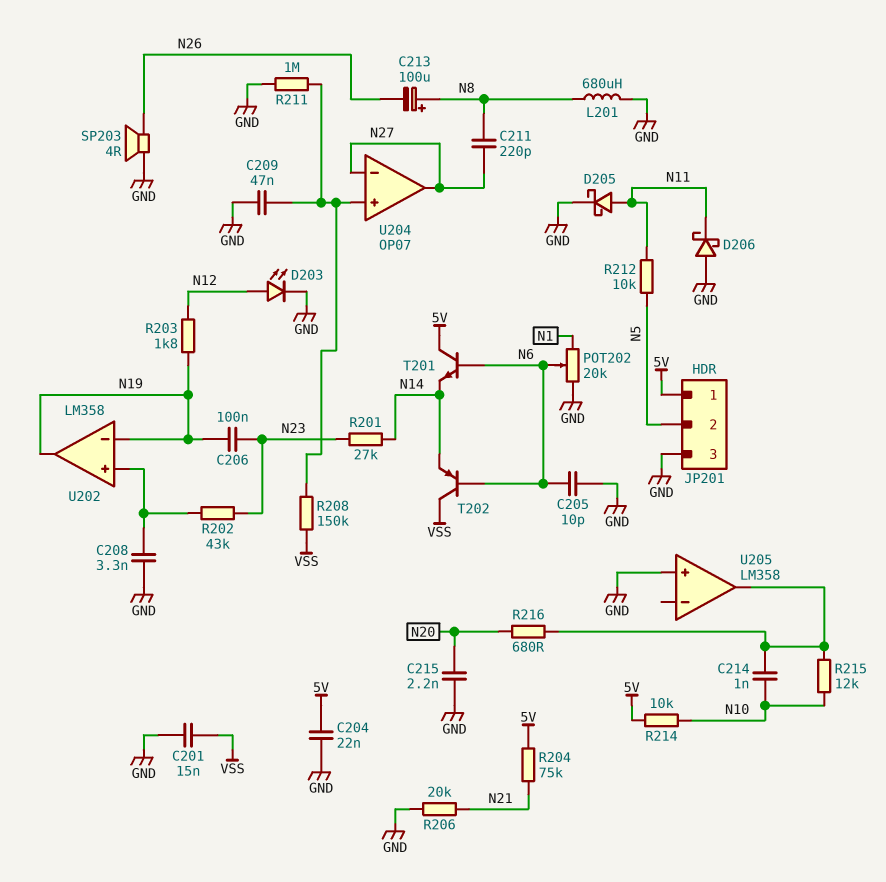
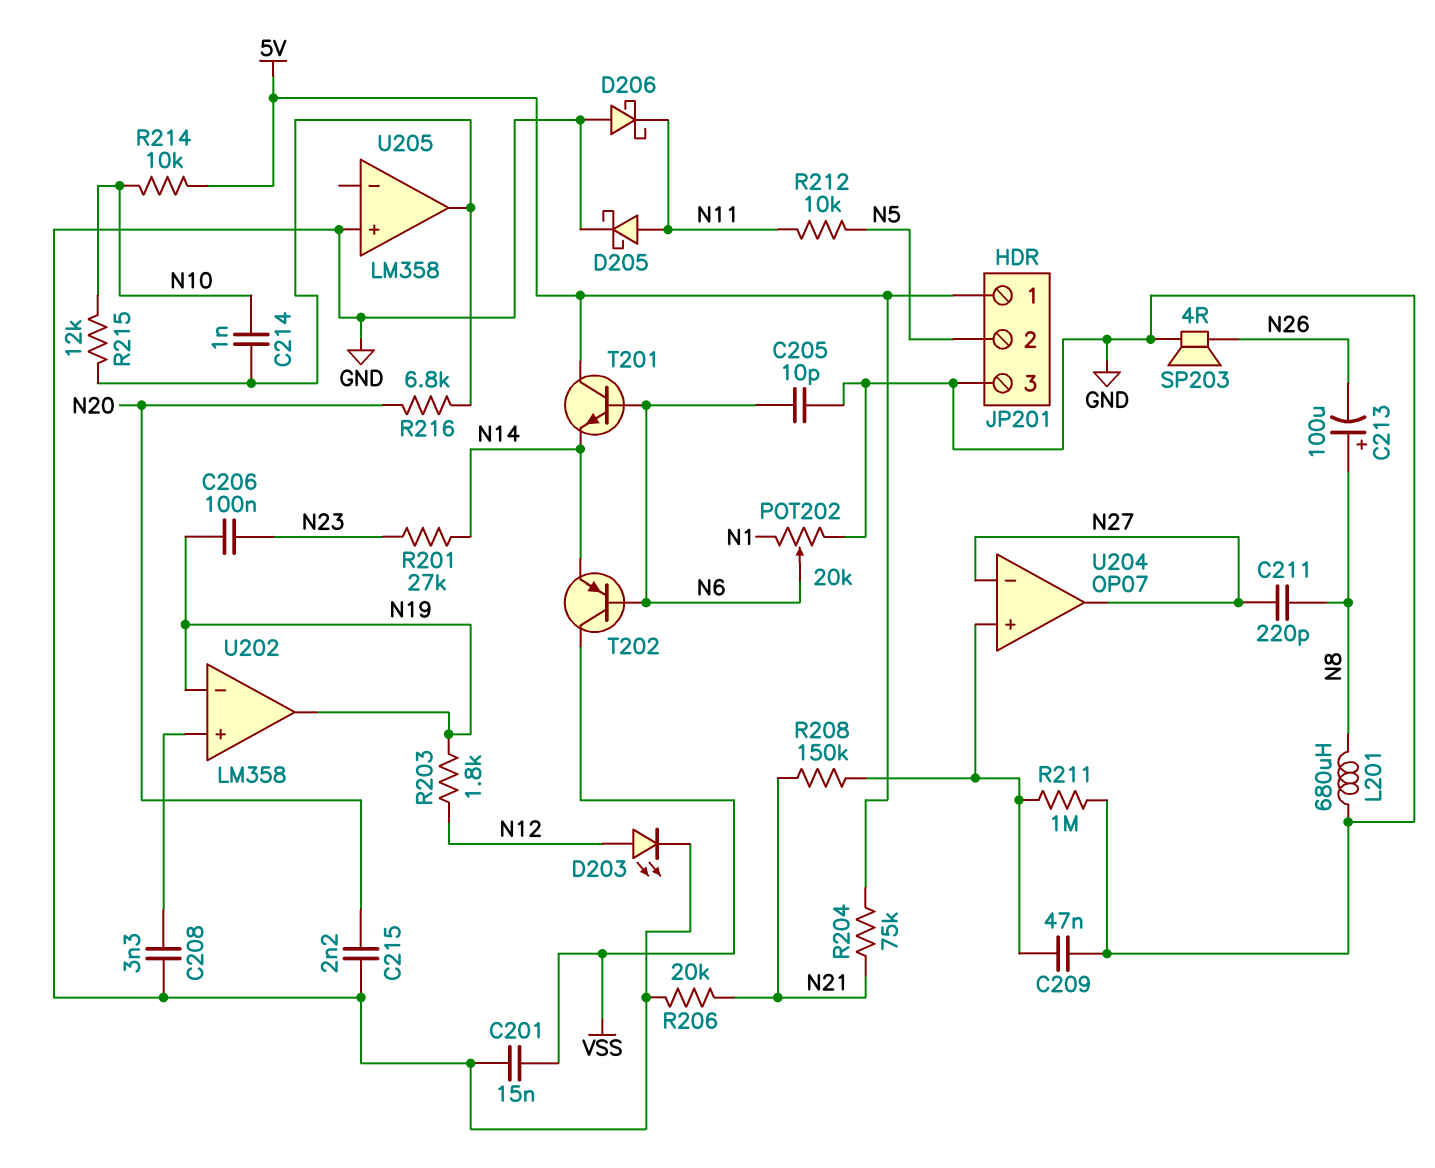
C204: 22nF (5V, GND) -> none
R202: 43k (N23, U202/in+) -> none
R208: 150k (U204/in+, VSS) -> 150k (N21, U204/in+)
R216: 680 (N20, U205/out) -> 6.8k (N20, U205/out)

